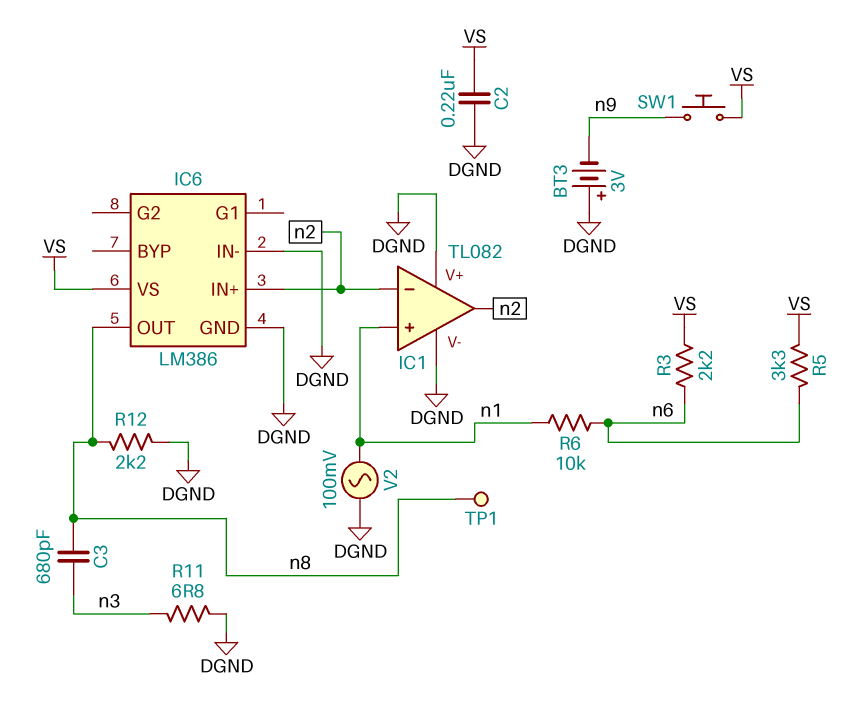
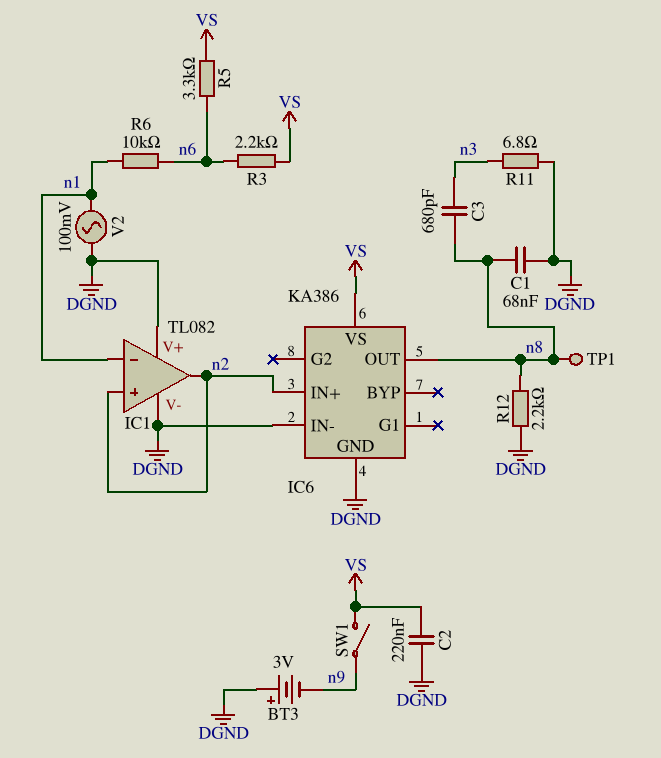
C1: none -> 68nF (DGND, n8)
IC1 pin in+: n1 -> n2
IC1 pin in-: n2 -> n1
IC6: LM386 -> KA386
SW1: button (VS, n9) -> switch (VS, n9)

